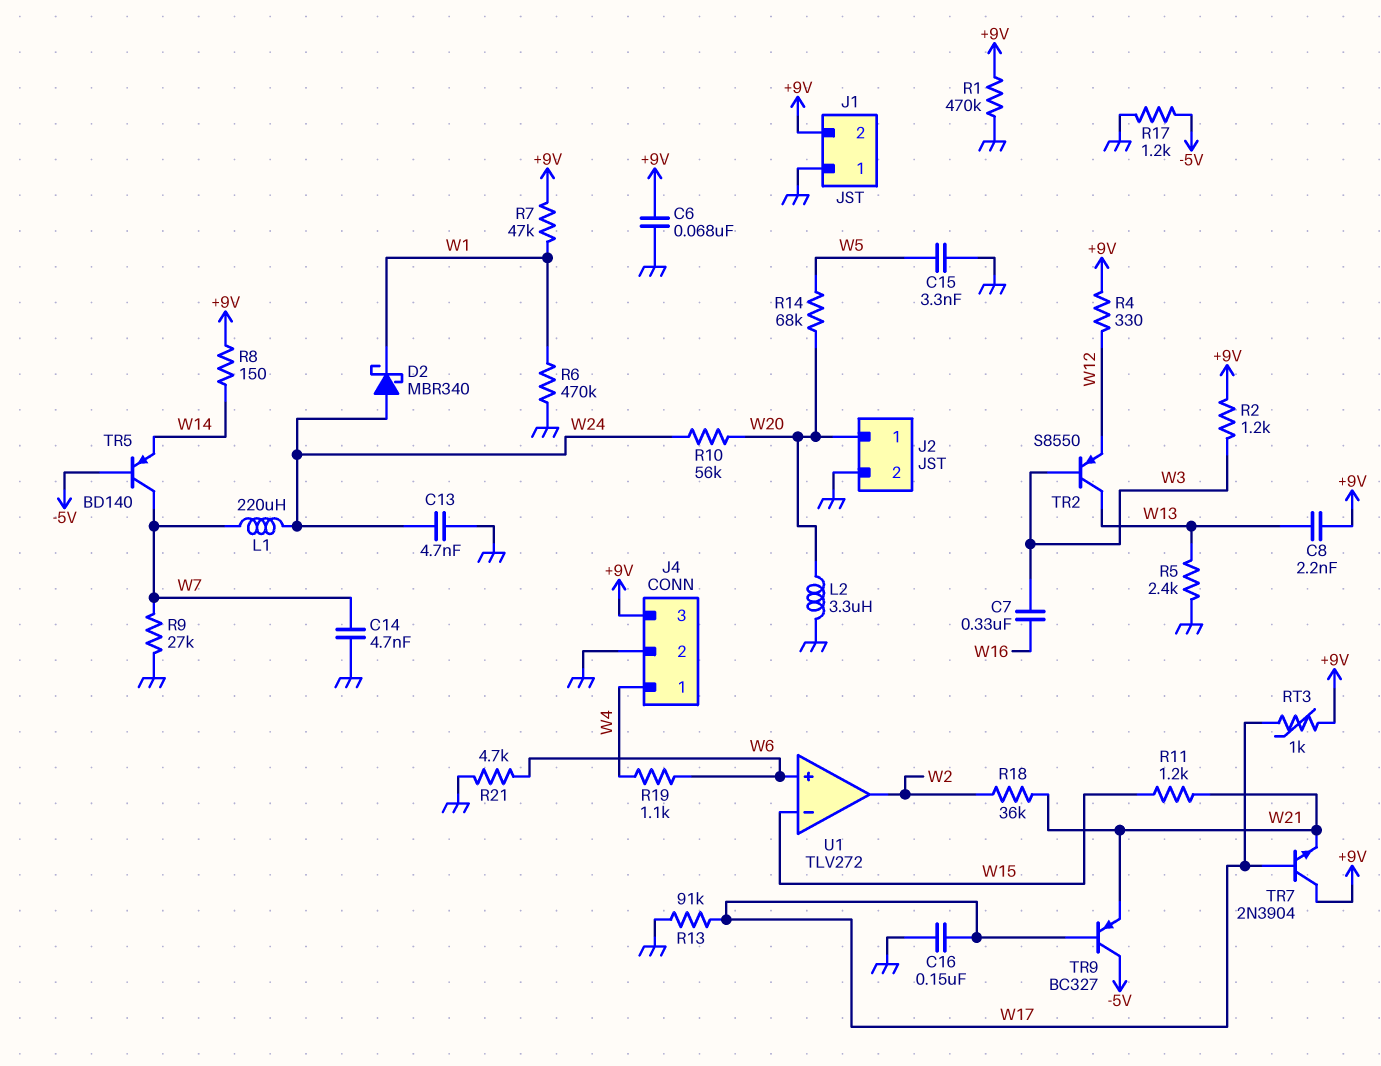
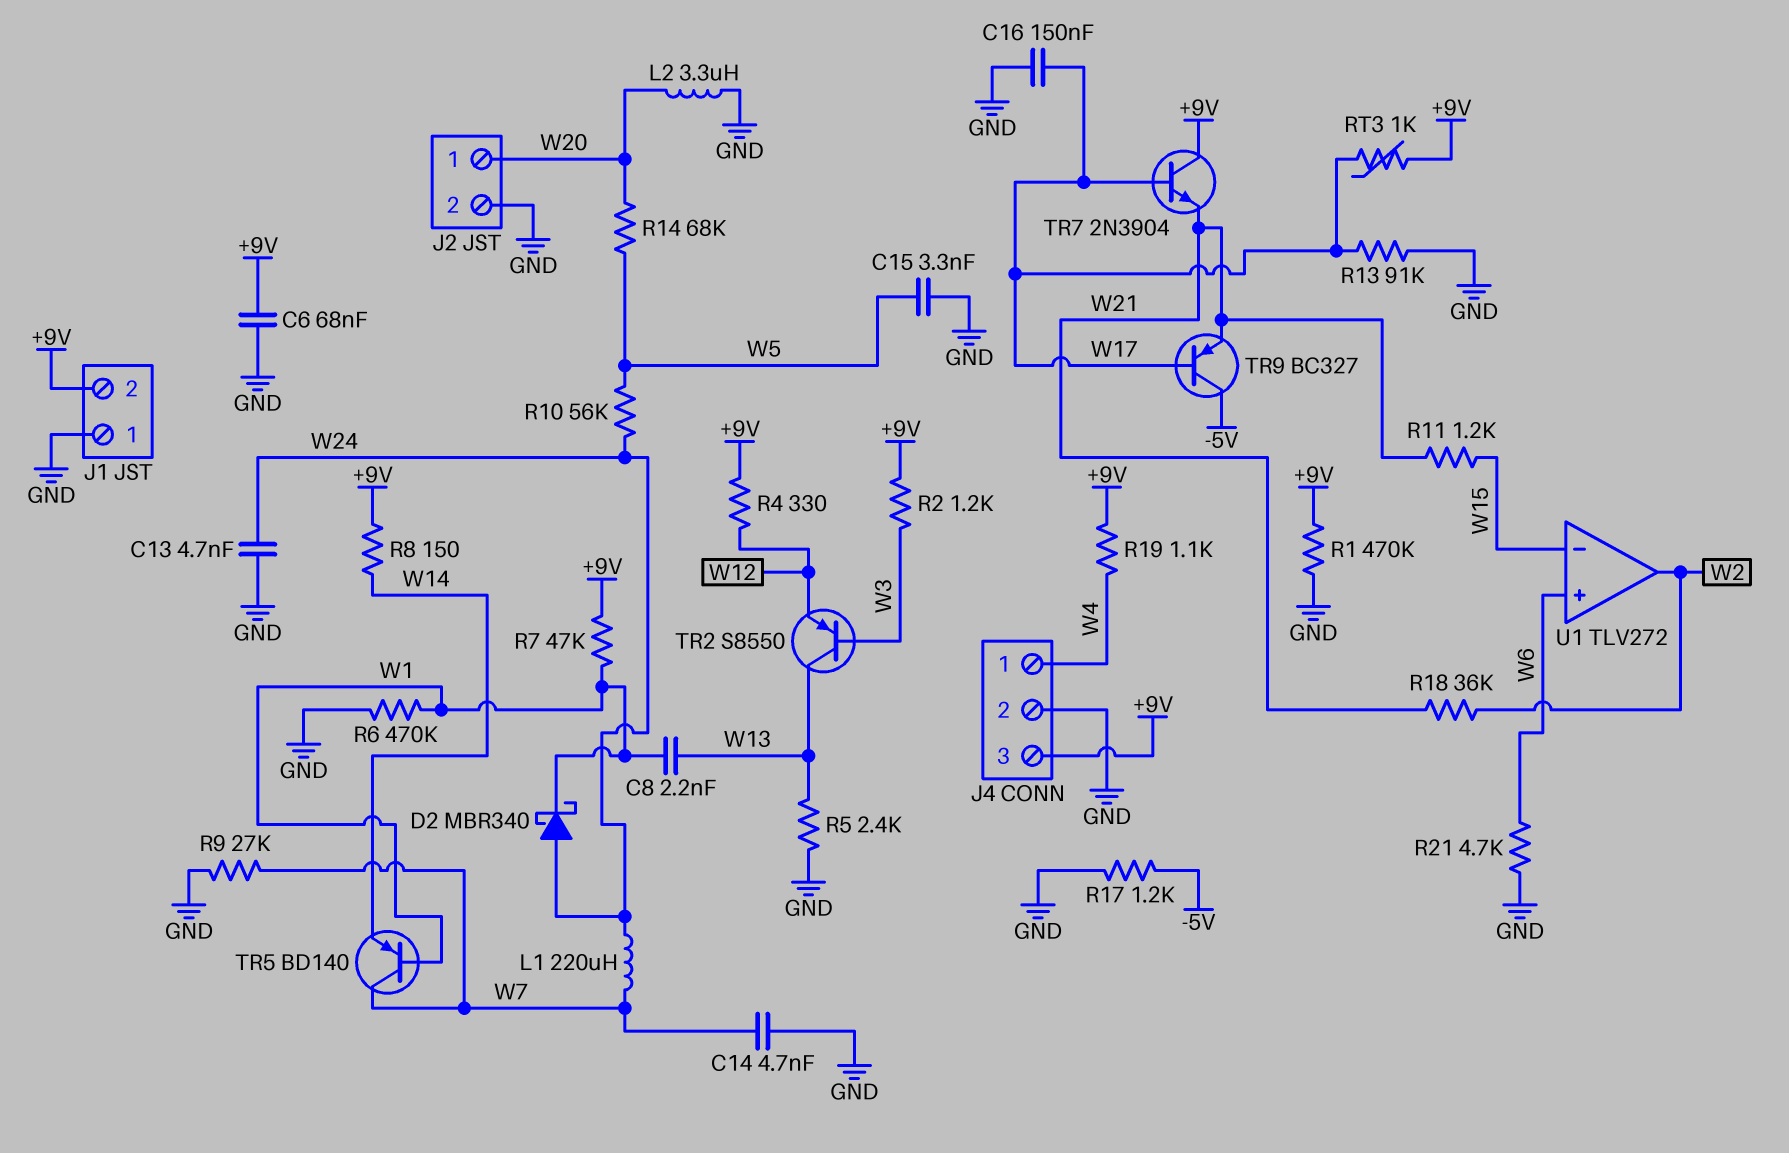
C7: 330nF (W3, W16) -> none
C8: 2.2nF (+9V, W13) -> 2.2nF (W1, W13)
R10: 56k (W20, W24) -> 56k (W5, W24)
R19: 1.1k (W4, W6) -> 1.1k (+9V, W4)
TR5: PNP BD140 (B -5V, C W7, E W14) -> PNP BD140 (B W1, C W7, E W14)

